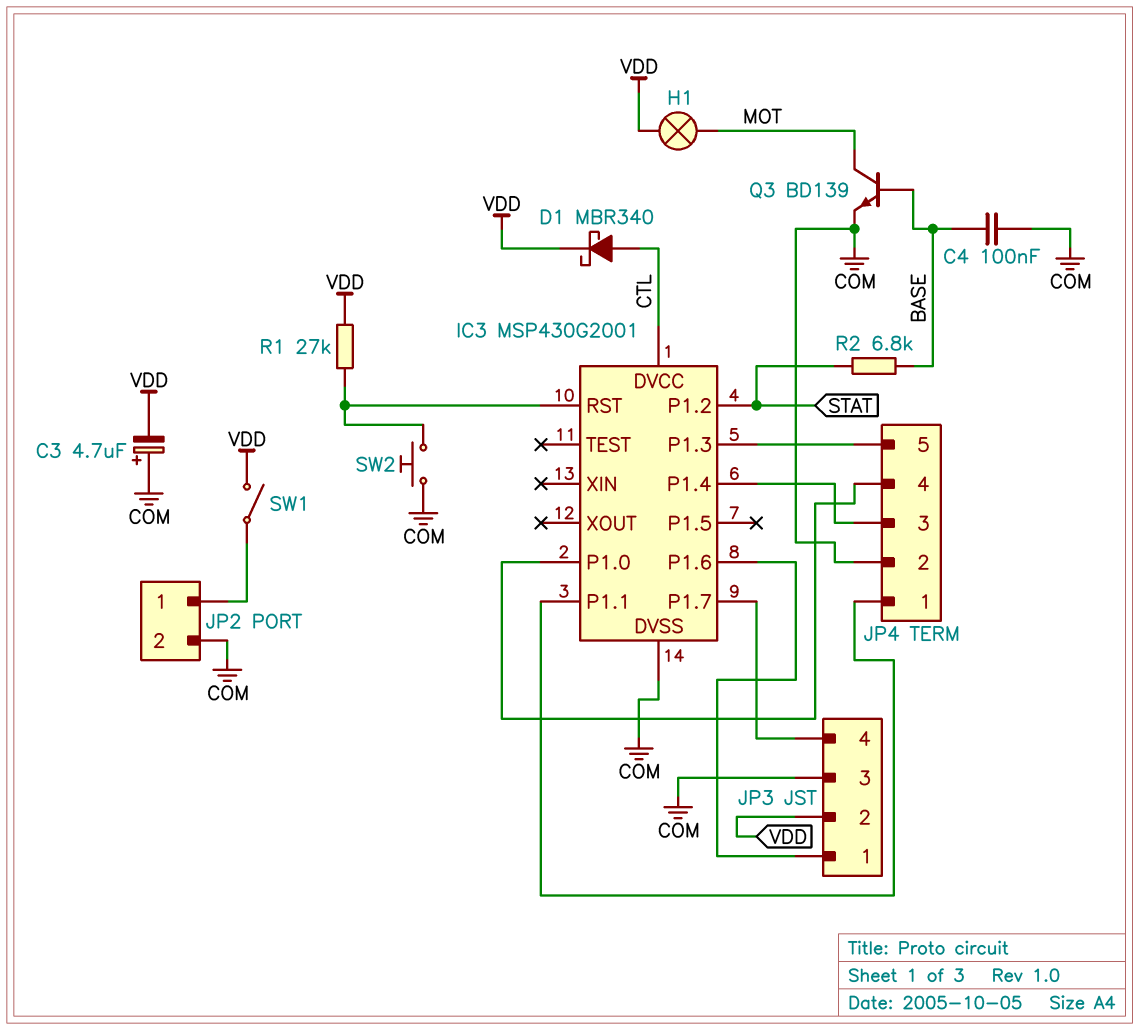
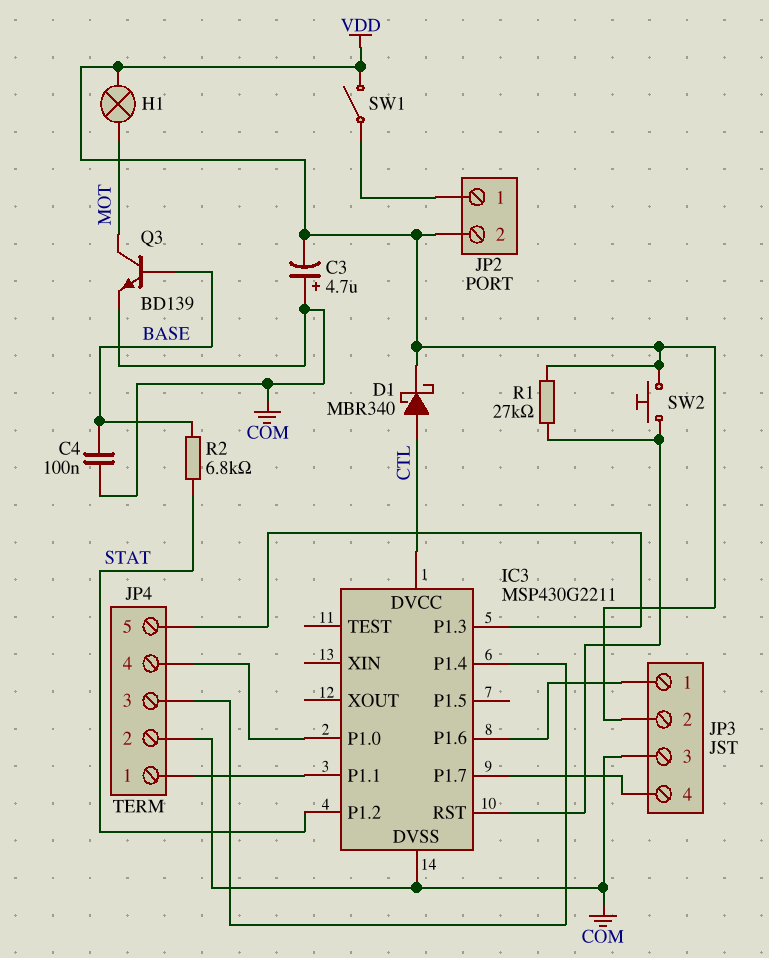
IC3: MSP430G2001 -> MSP430G2211
JP2 pin 2: COM -> VDD
SW2: button (COM, IC3/RST) -> button (IC3/RST, VDD)

